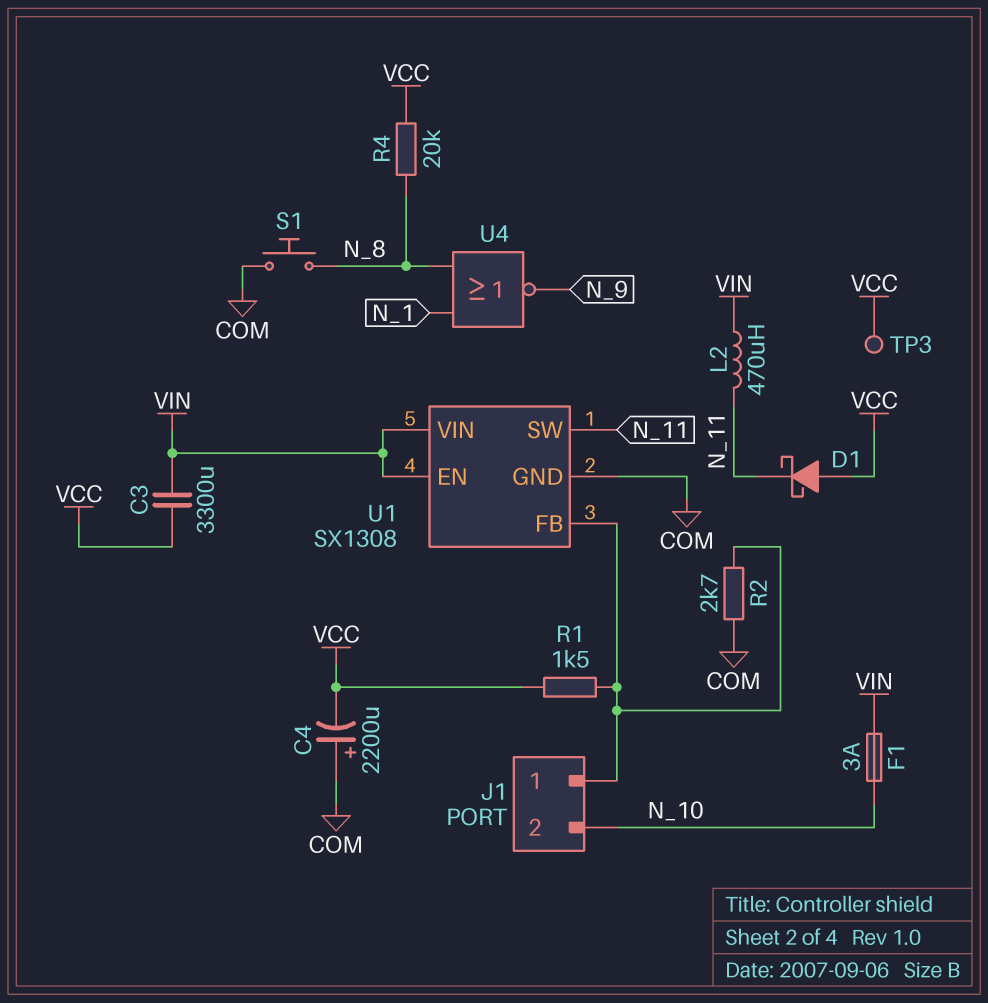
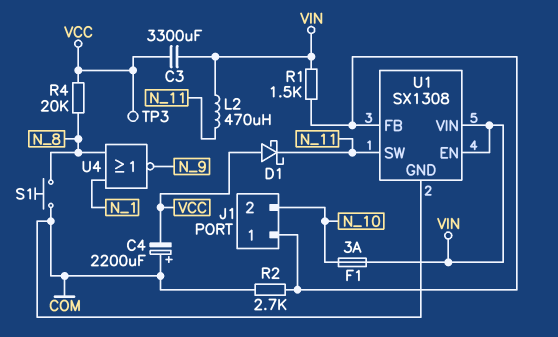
R1: 1.5k (J1/1, VCC) -> 1.5k (J1/1, VIN)

